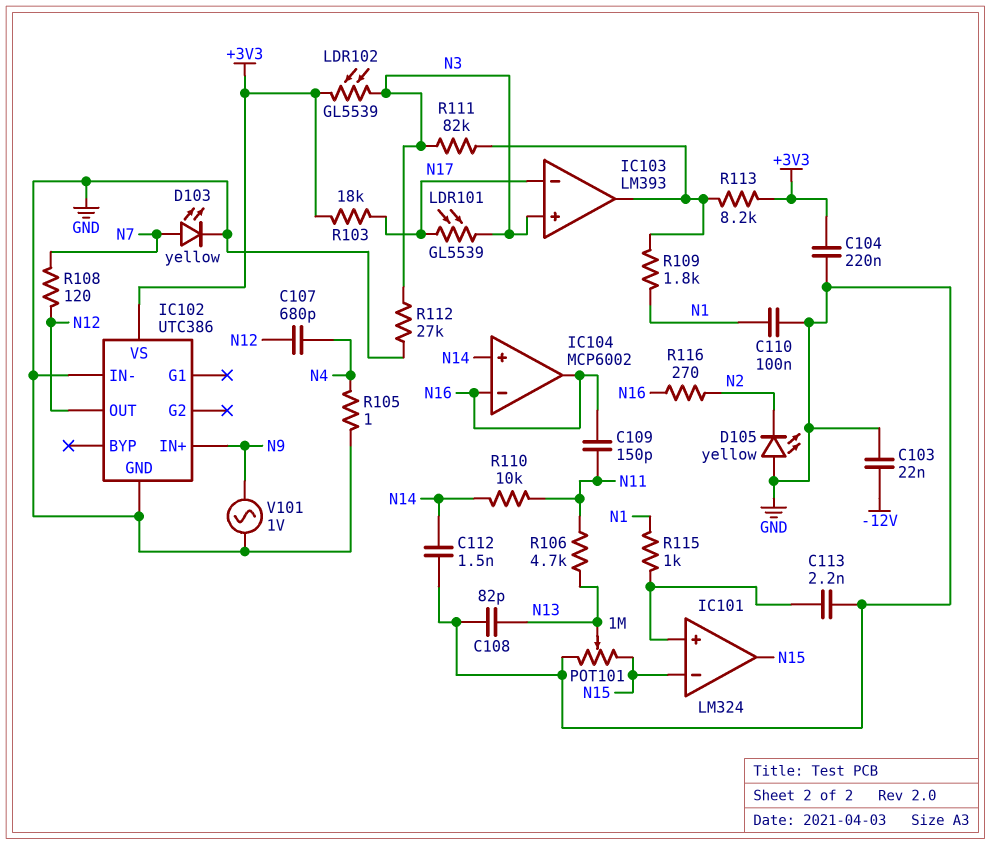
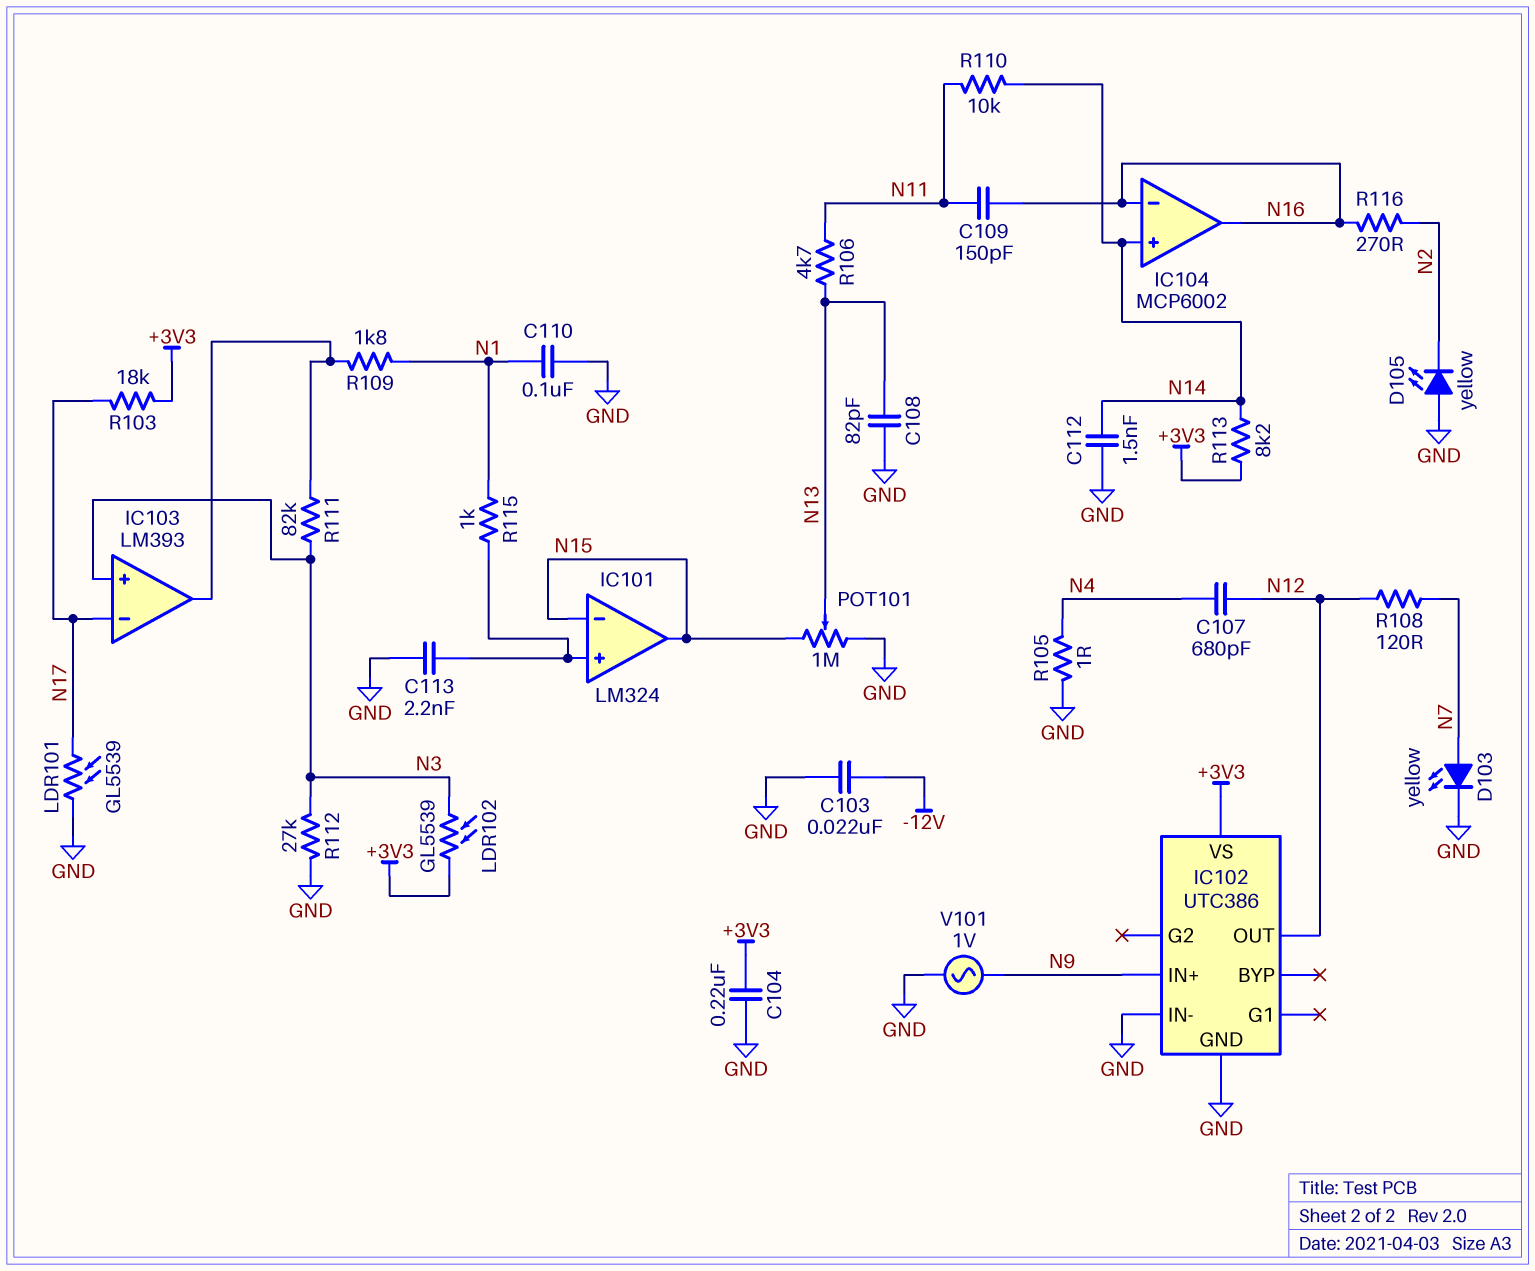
LDR101: GL5539 (N3, N17) -> GL5539 (GND, N17)
R113: 8.2k (+3V3, IC103/out) -> 8.2k (+3V3, N14)

